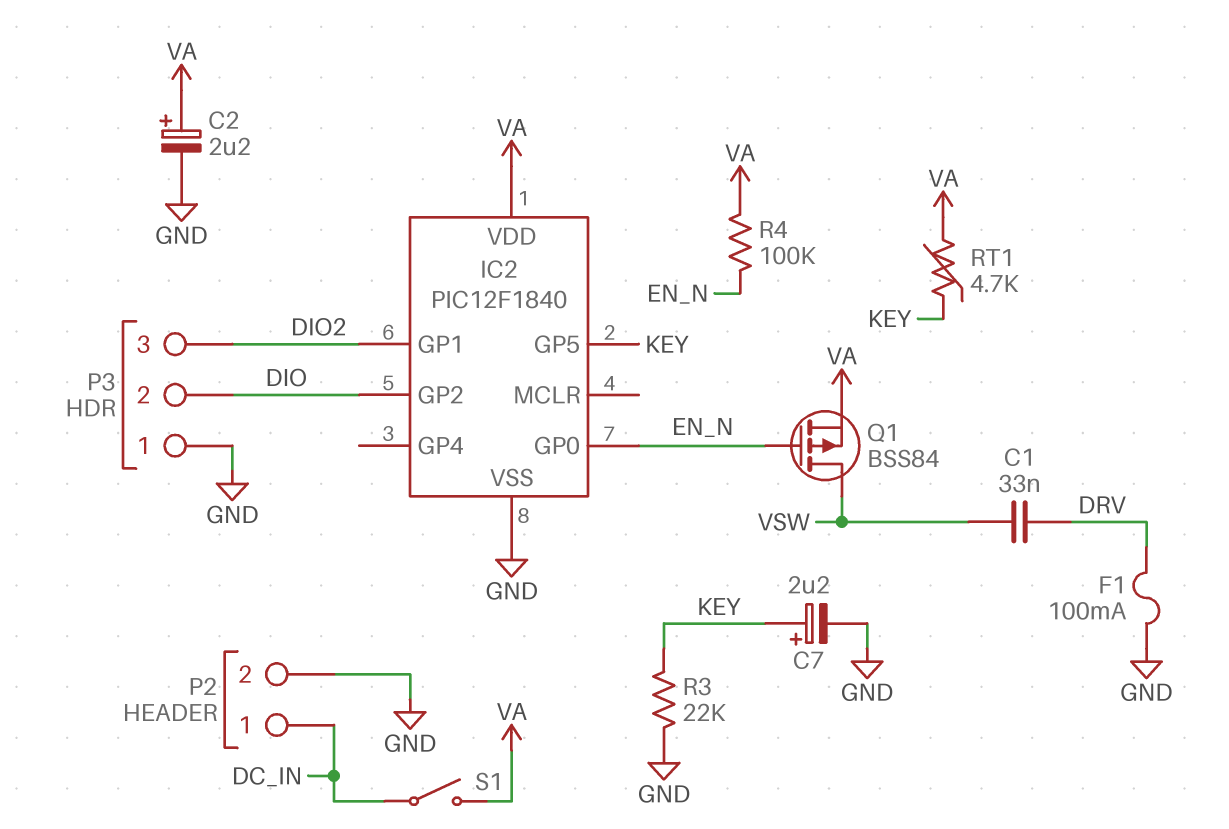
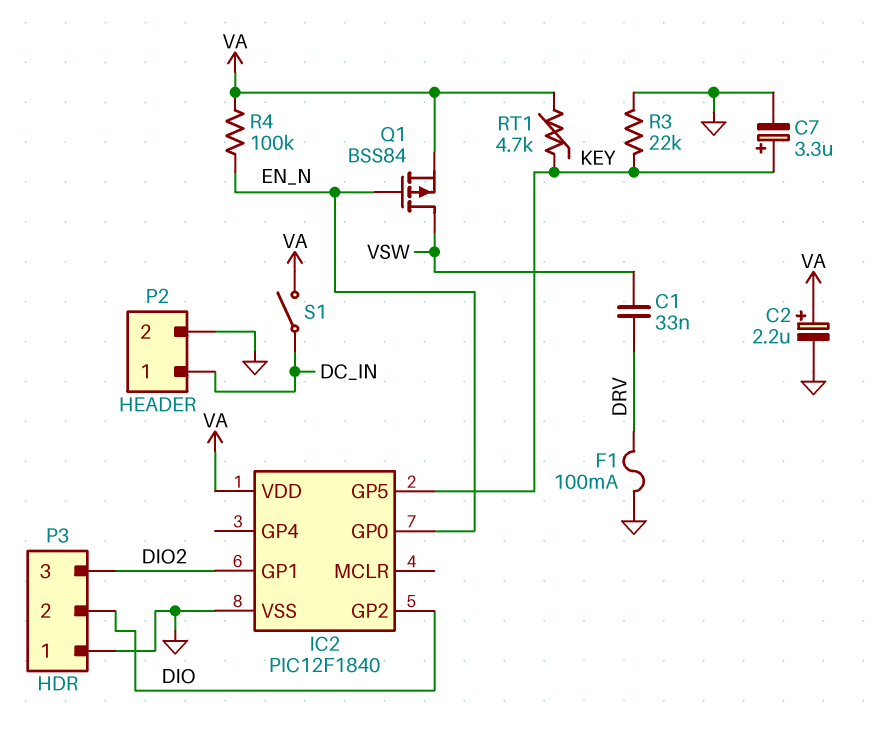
C7: 2.2uF (plus KEY, minus GND) -> 3.3uF (plus KEY, minus GND)

